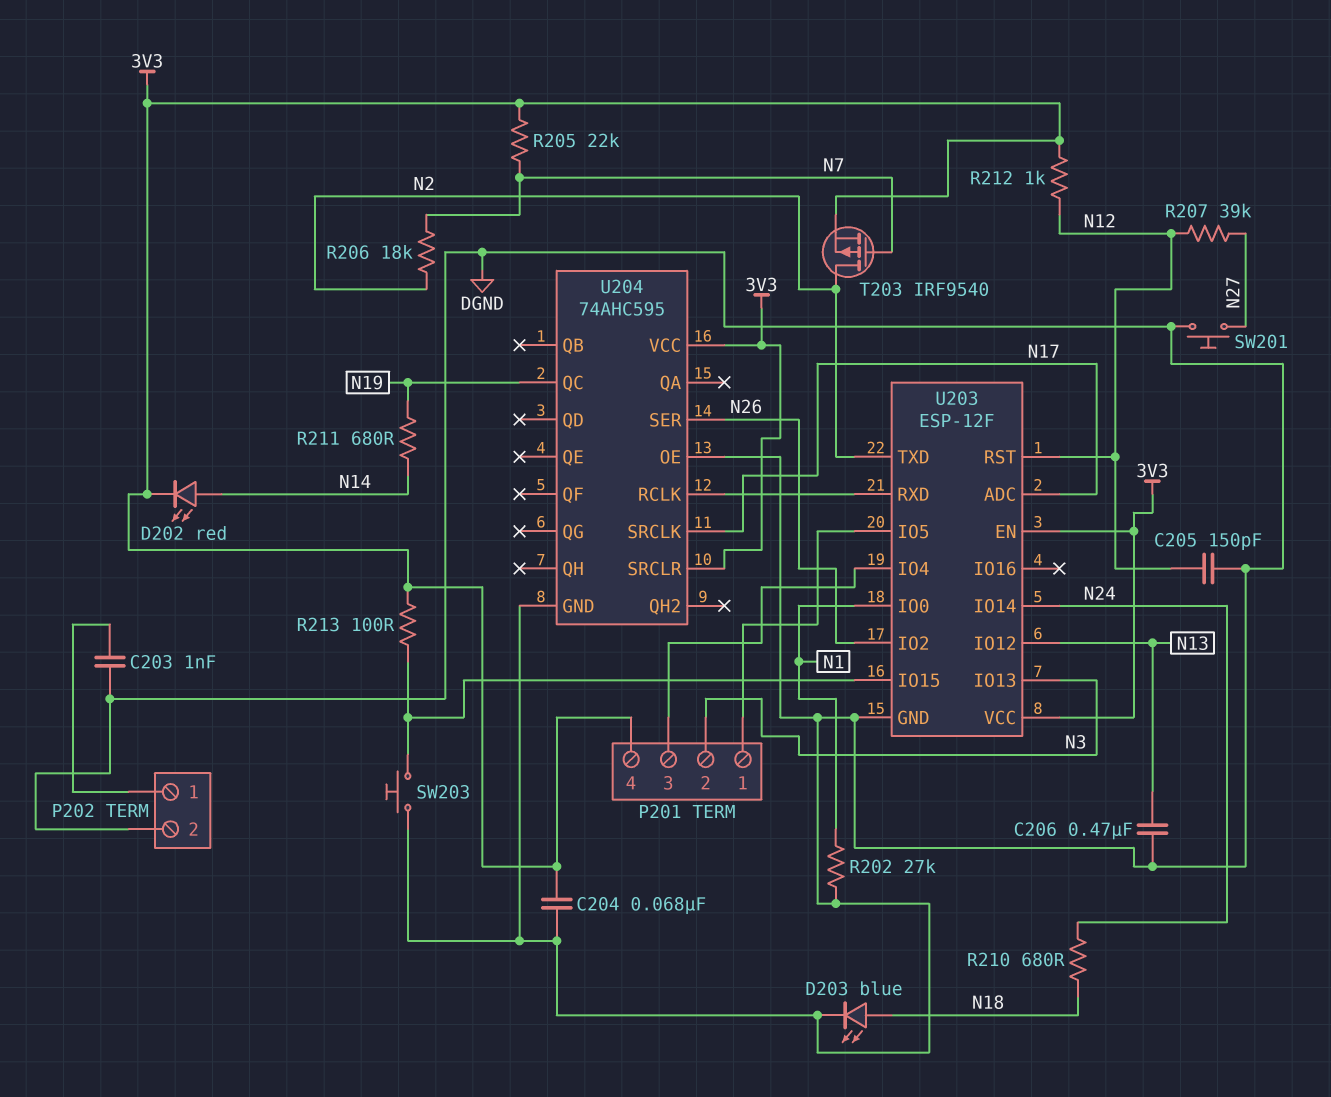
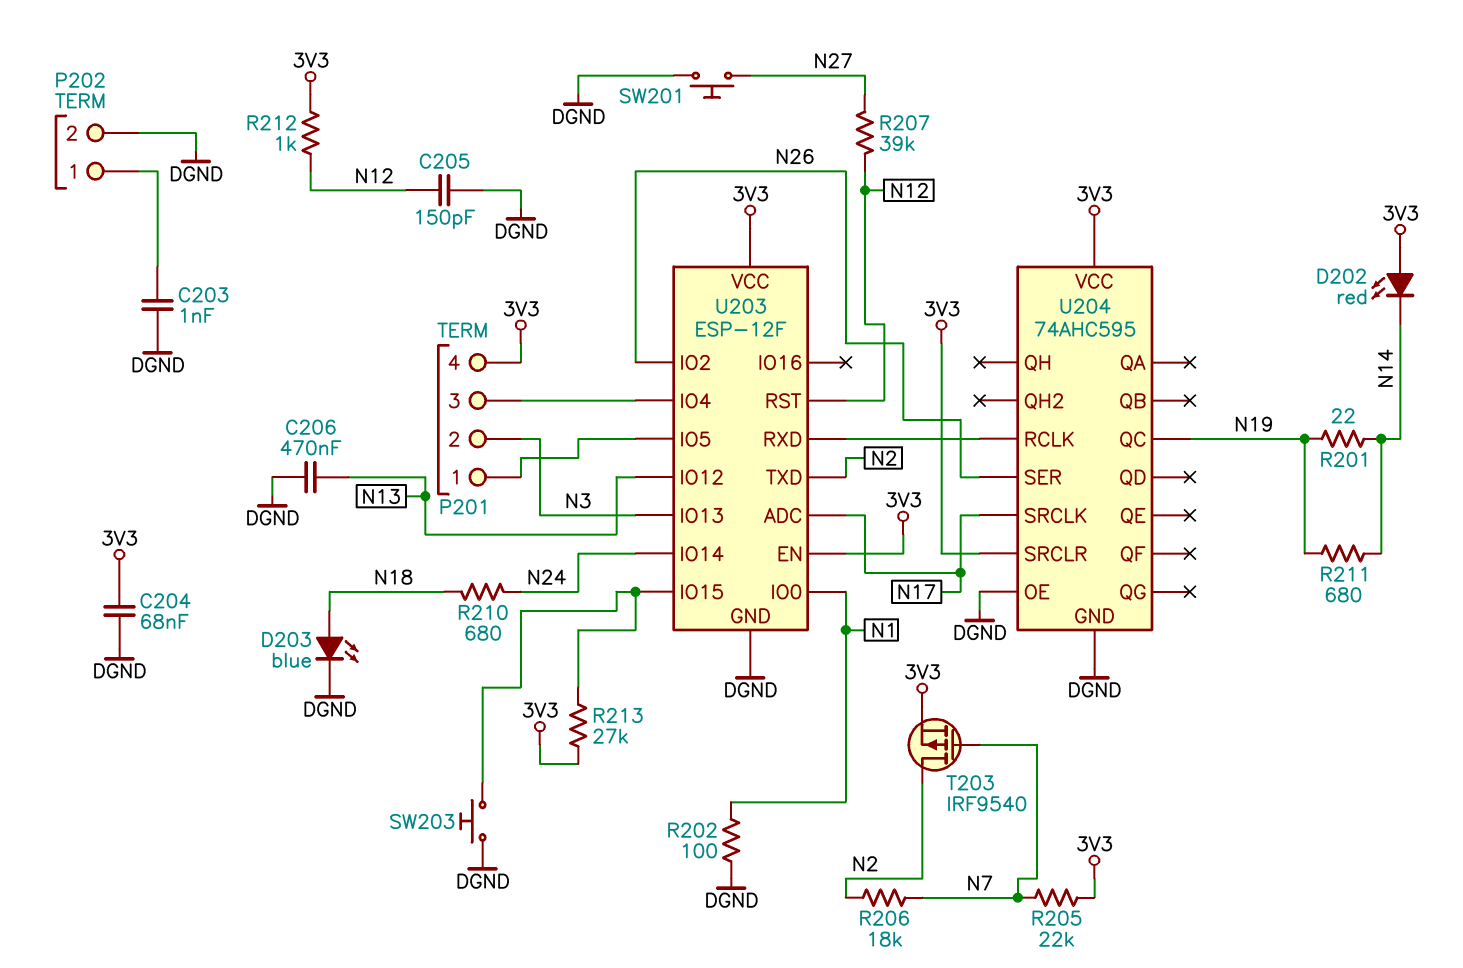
D202: LED red (A N14, K 3V3) -> LED red (A 3V3, K N14)
R201: none -> 22 (N14, N19)
R202: 27k (DGND, N1) -> 100 (DGND, N1)
R213: 100 (3V3, U203/IO15) -> 27k (3V3, U203/IO15)

